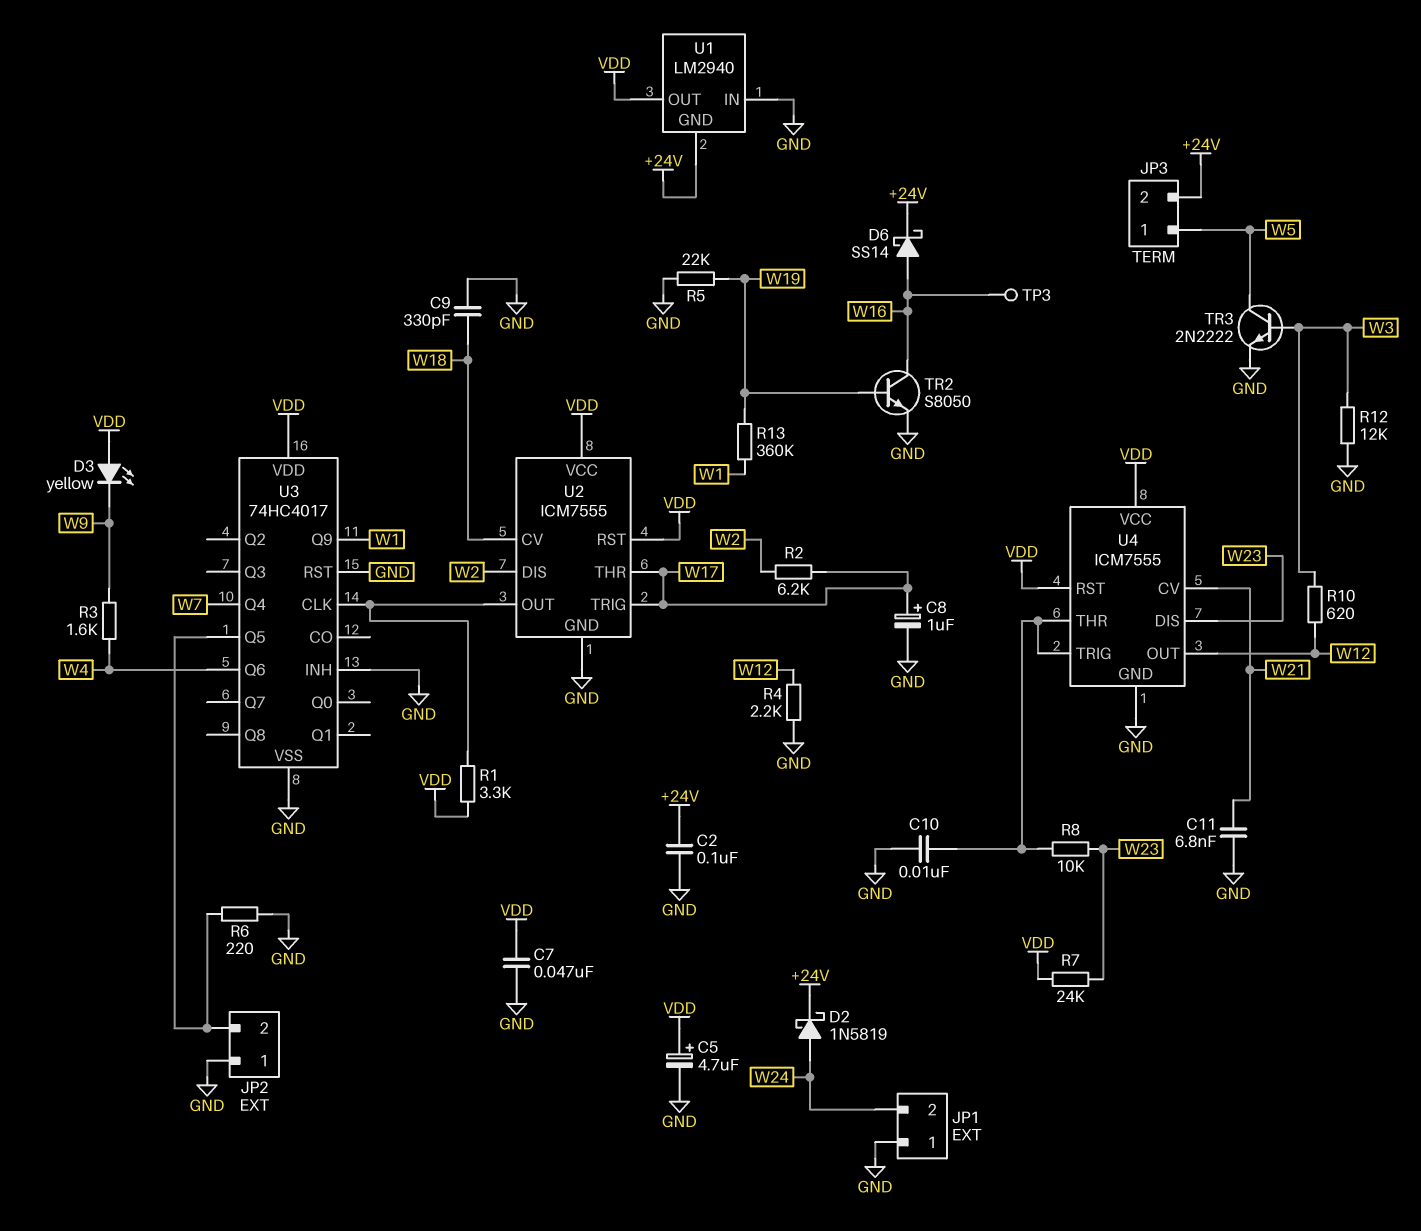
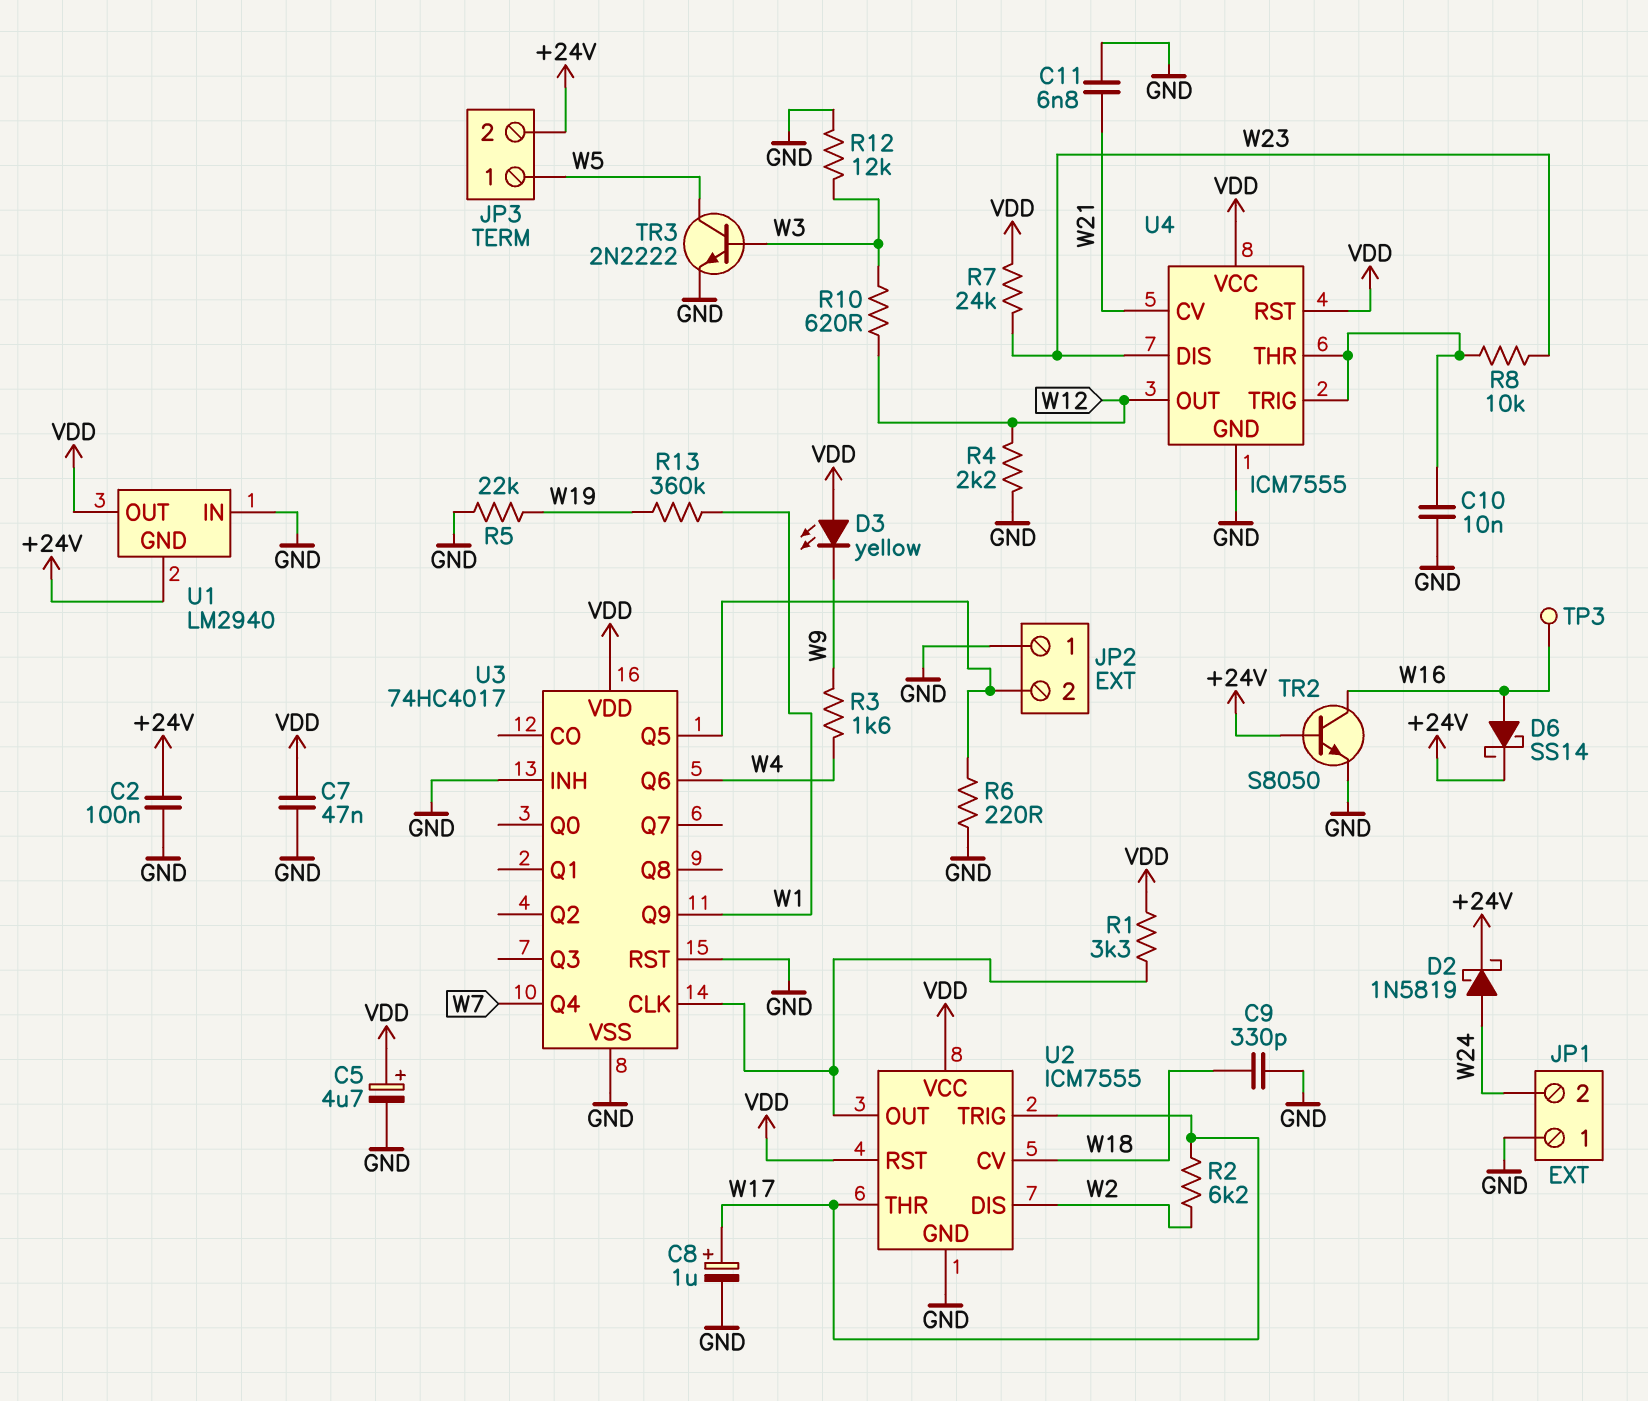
TR2: NPN S8050 (B W19, C W16, E GND) -> NPN S8050 (B +24V, C W16, E GND)

